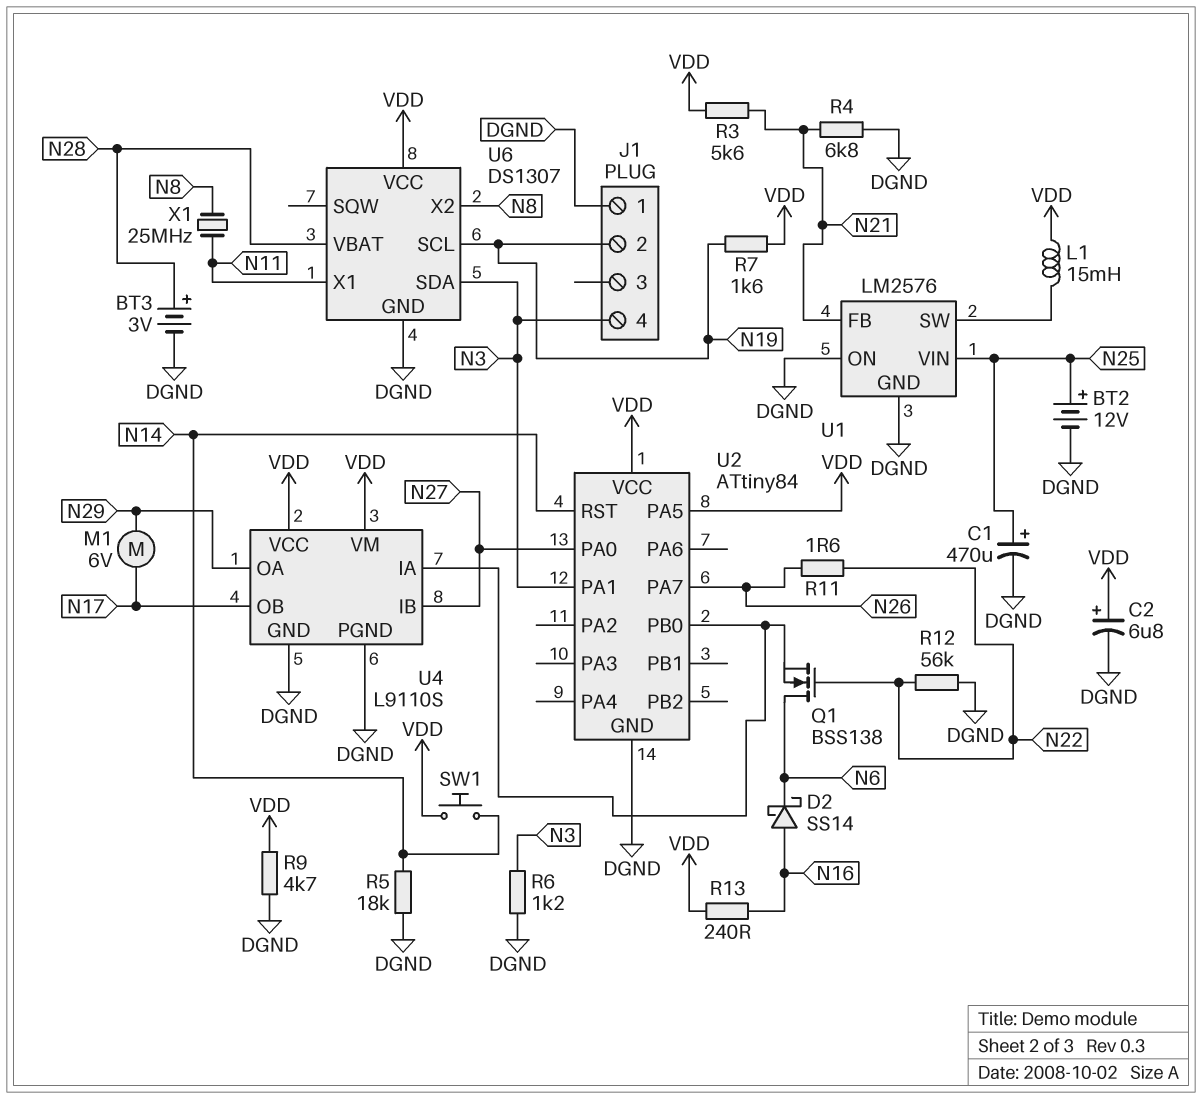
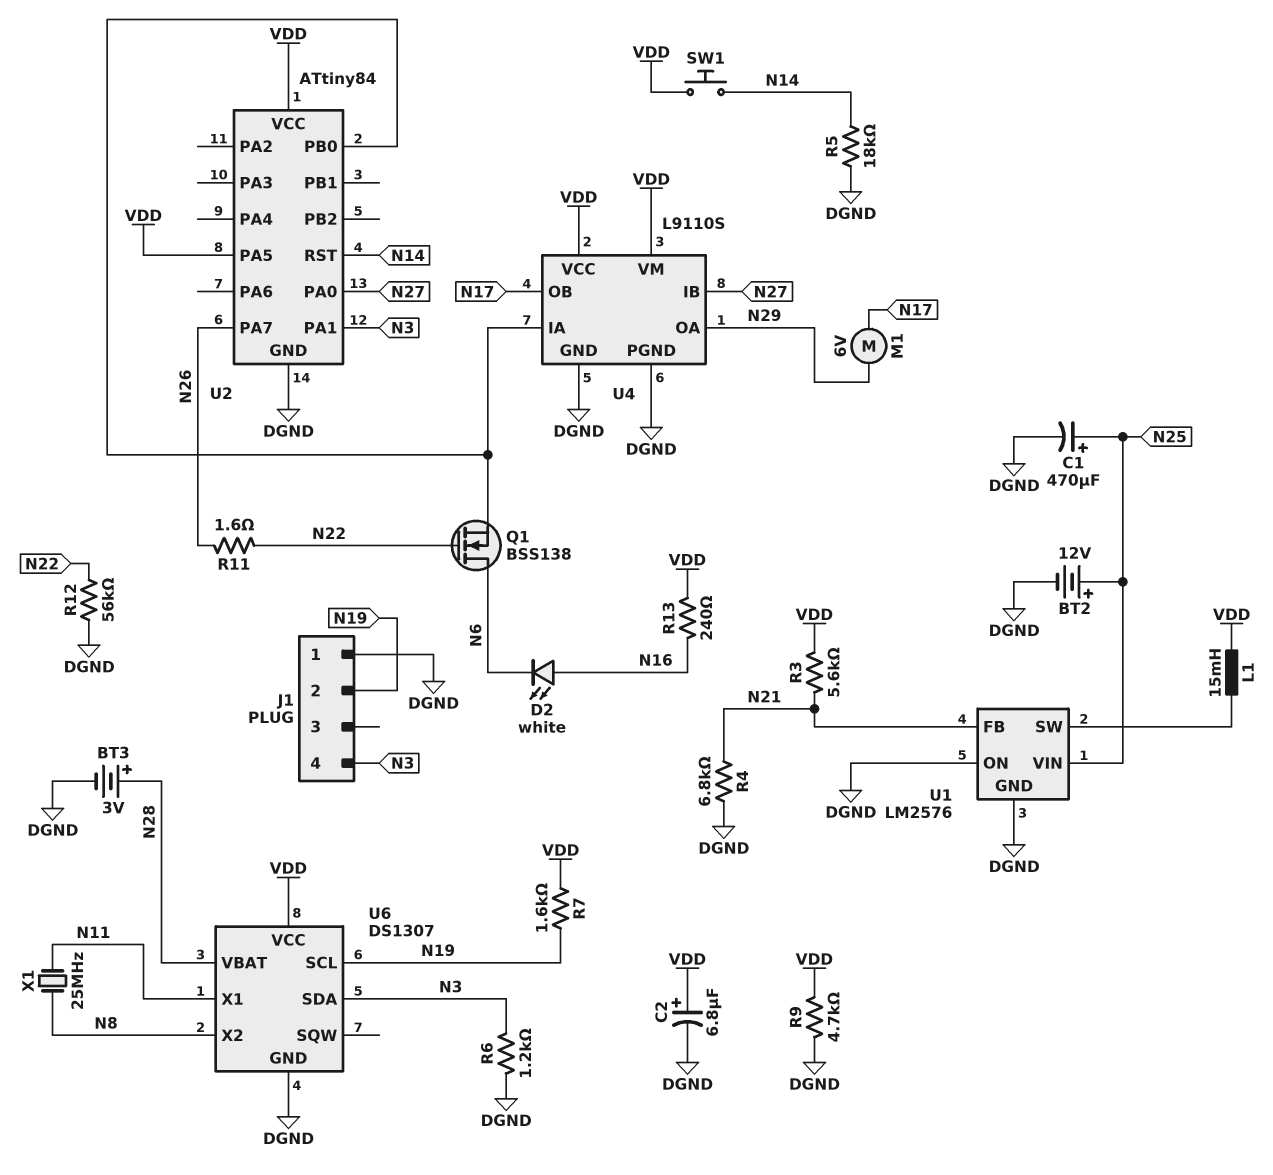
D2: schottky SS14 (A N16, K N6) -> LED white (A N16, K N6)

